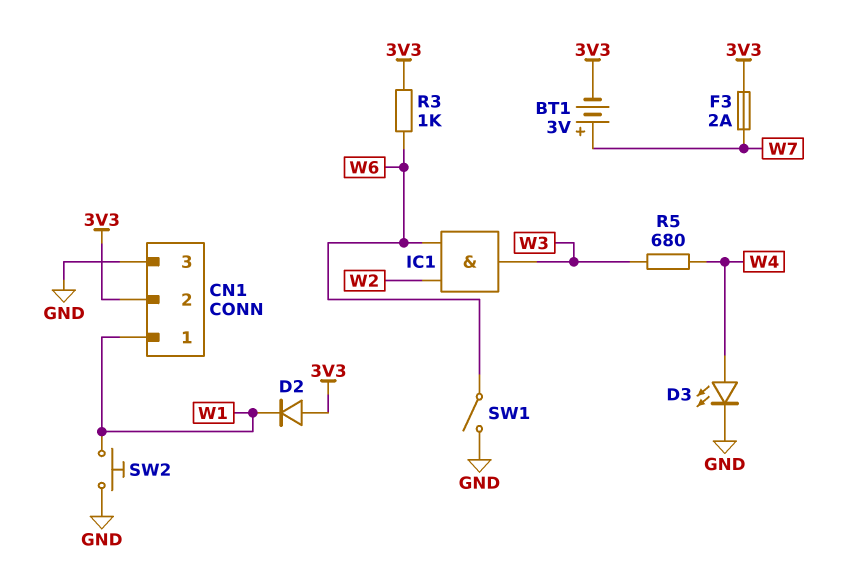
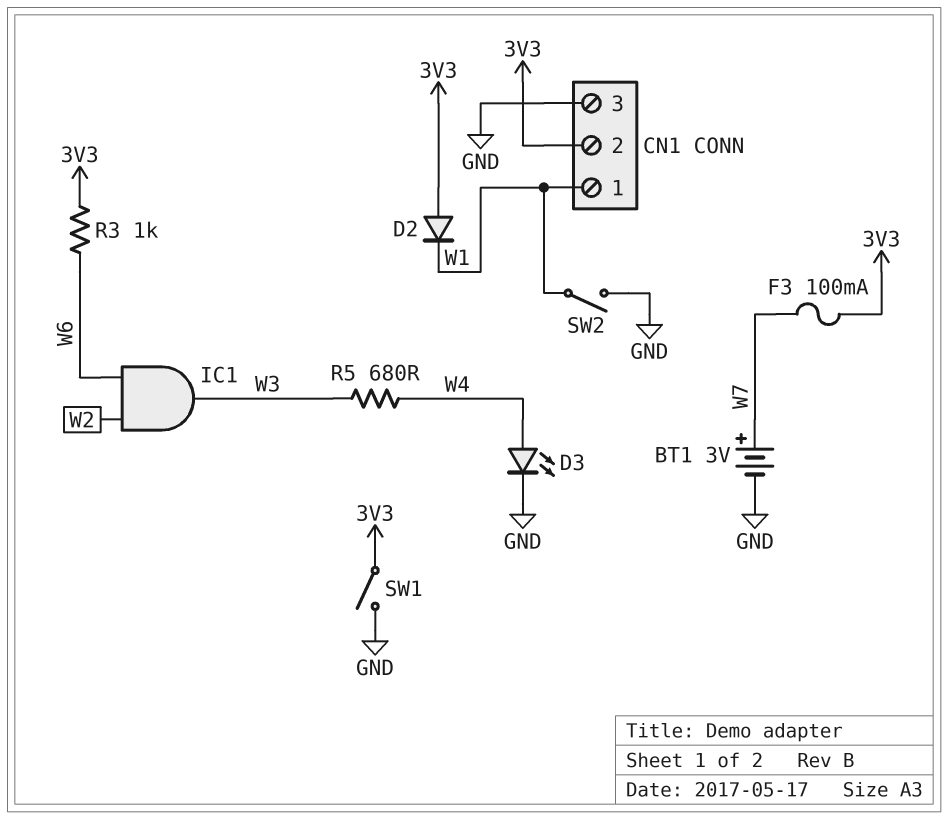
BT1: 3V (plus W7, minus 3V3) -> 3V (plus W7, minus GND)
F3: 2A (3V3, W7) -> 100mA (3V3, W7)
SW1: switch (GND, W6) -> switch (3V3, GND)
SW2: button (GND, W1) -> switch (GND, W1)

